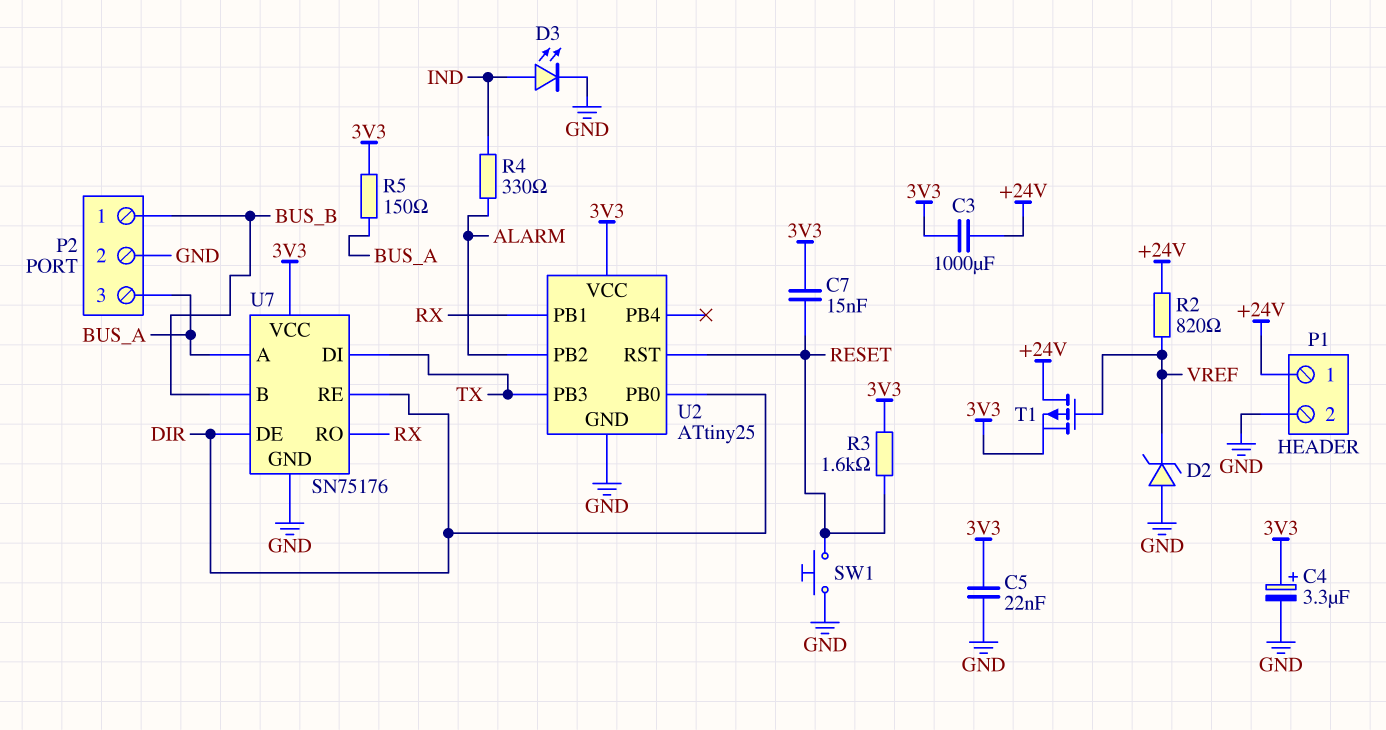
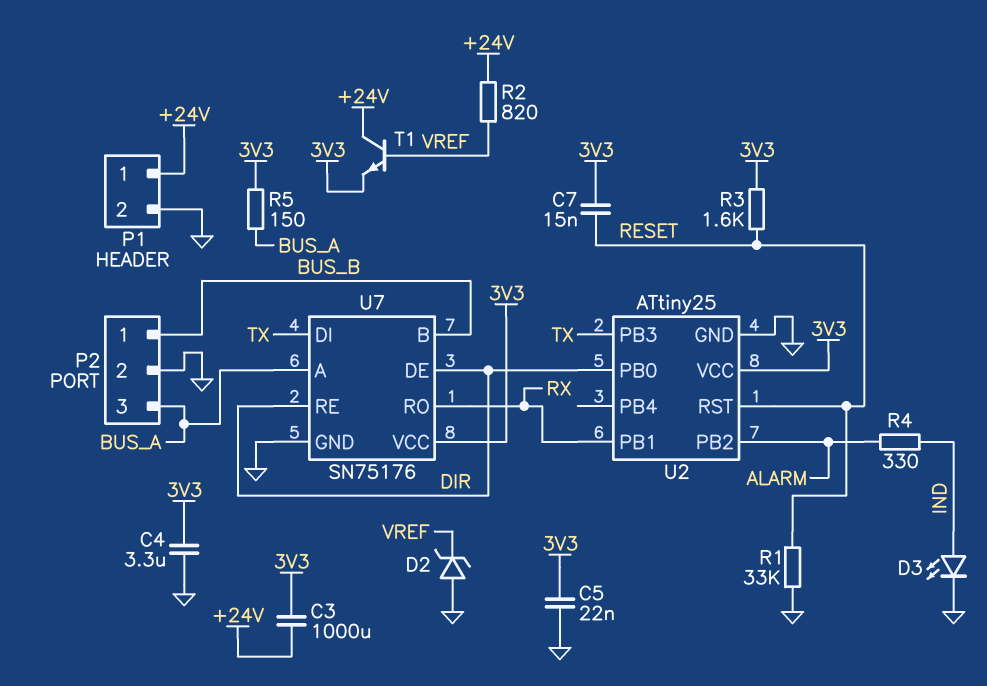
C4: 3.3uF (plus 3V3, minus GND) -> 3.3uF (3V3, GND)
R1: none -> 33k (GND, RESET)
SW1: button (GND, RESET) -> none
T1: PMOS (G VREF, D +24V, S 3V3) -> NPN (B VREF, C +24V, E 3V3)

